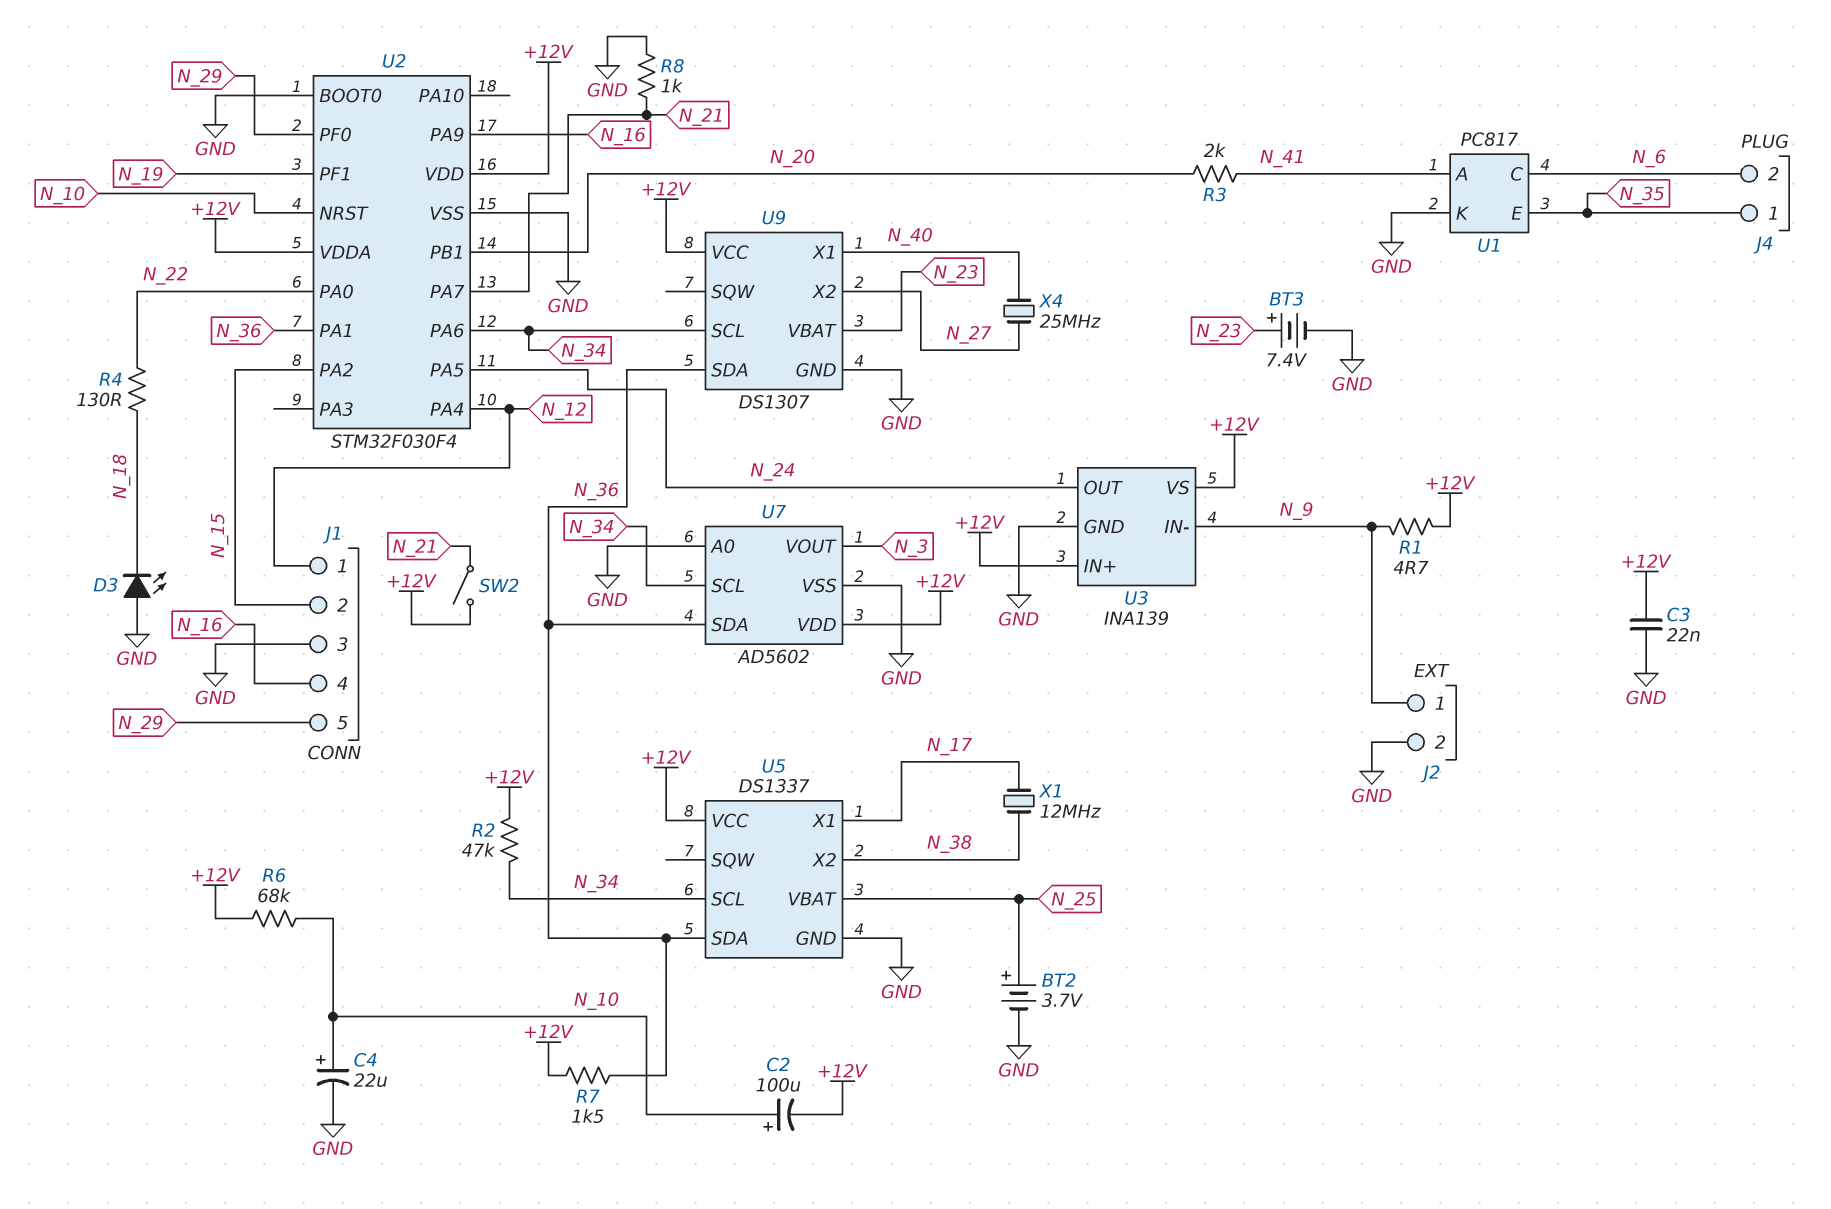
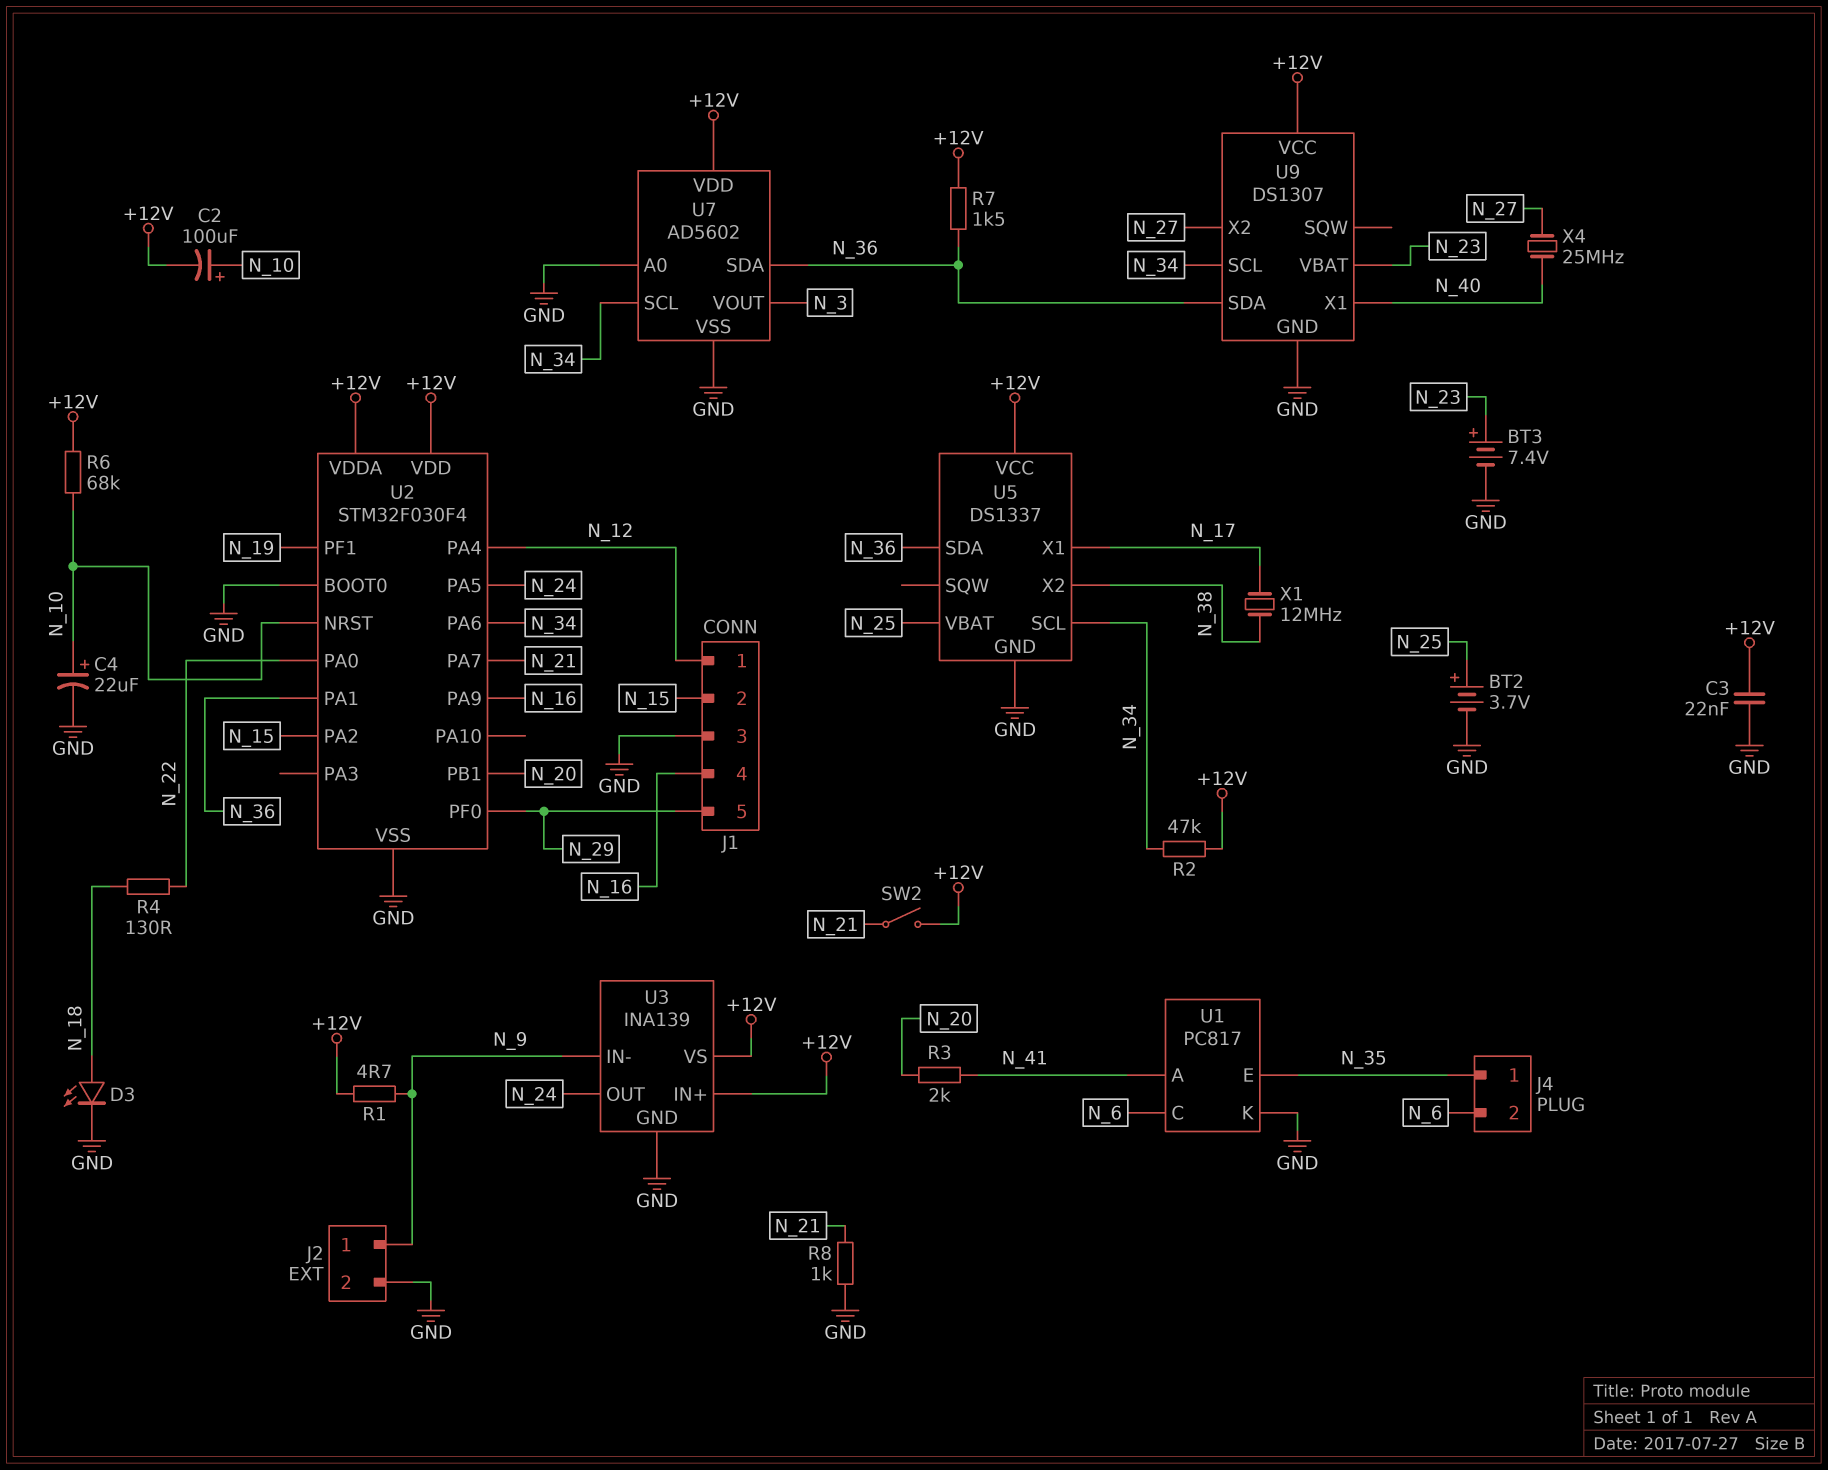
D3: LED (A GND, K N_18) -> LED (A N_18, K GND)

